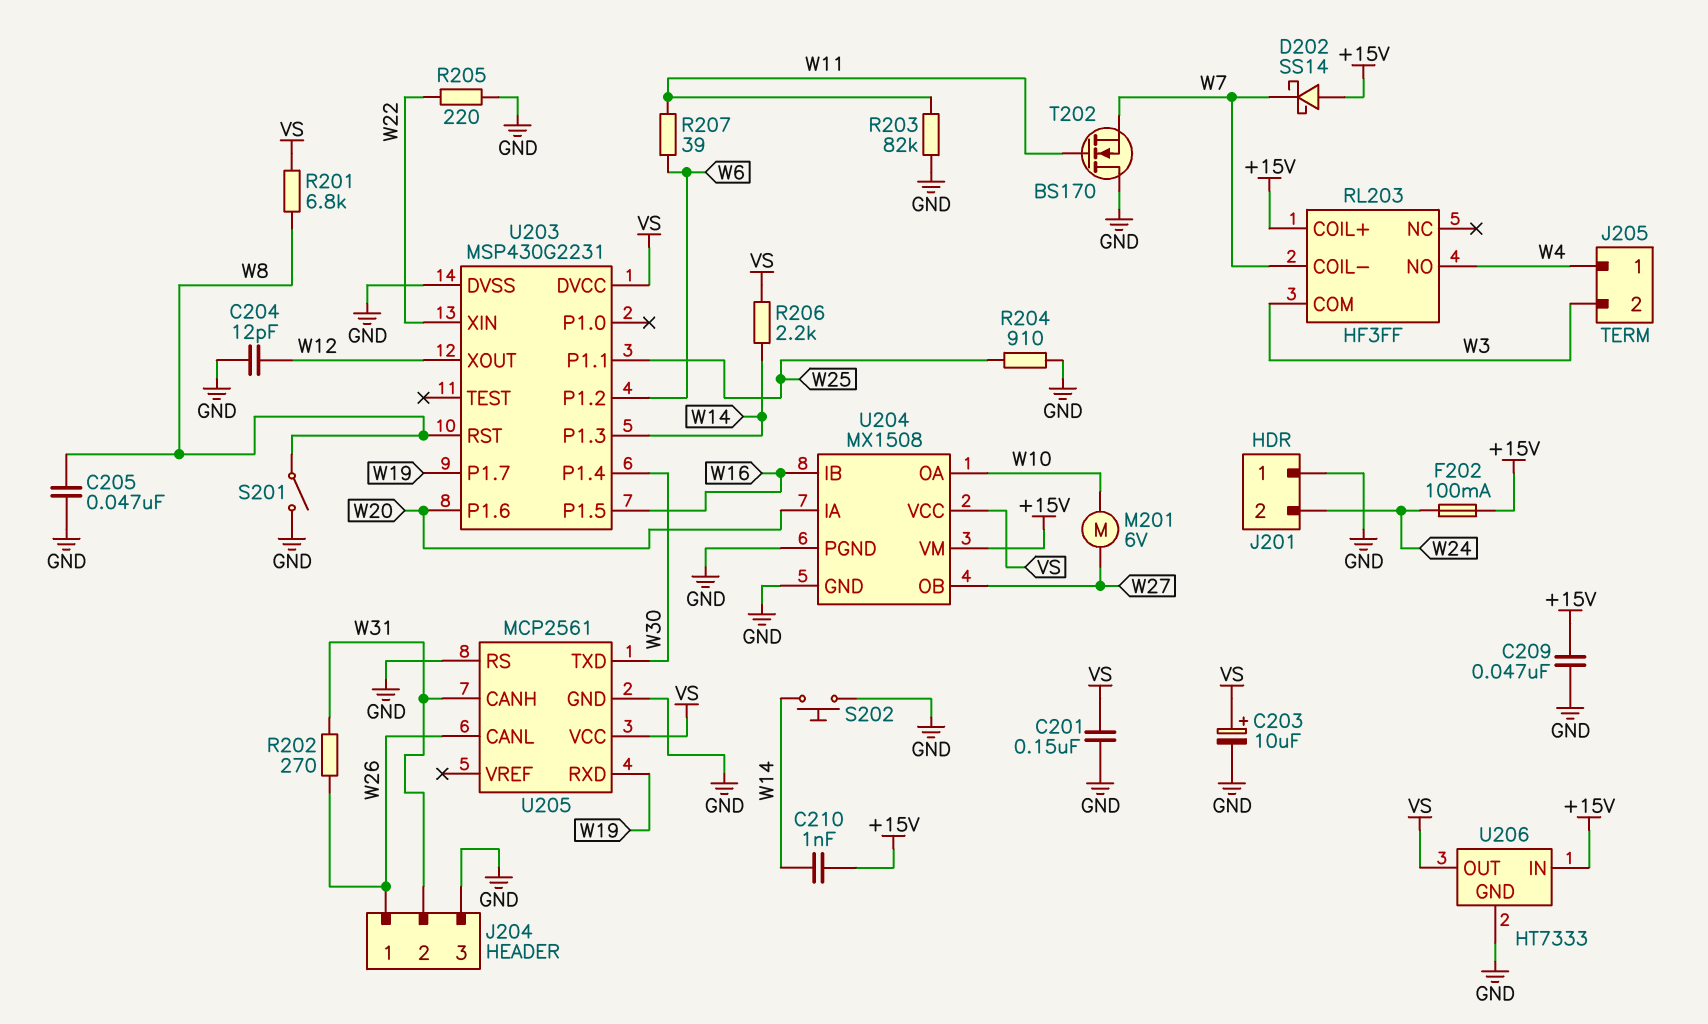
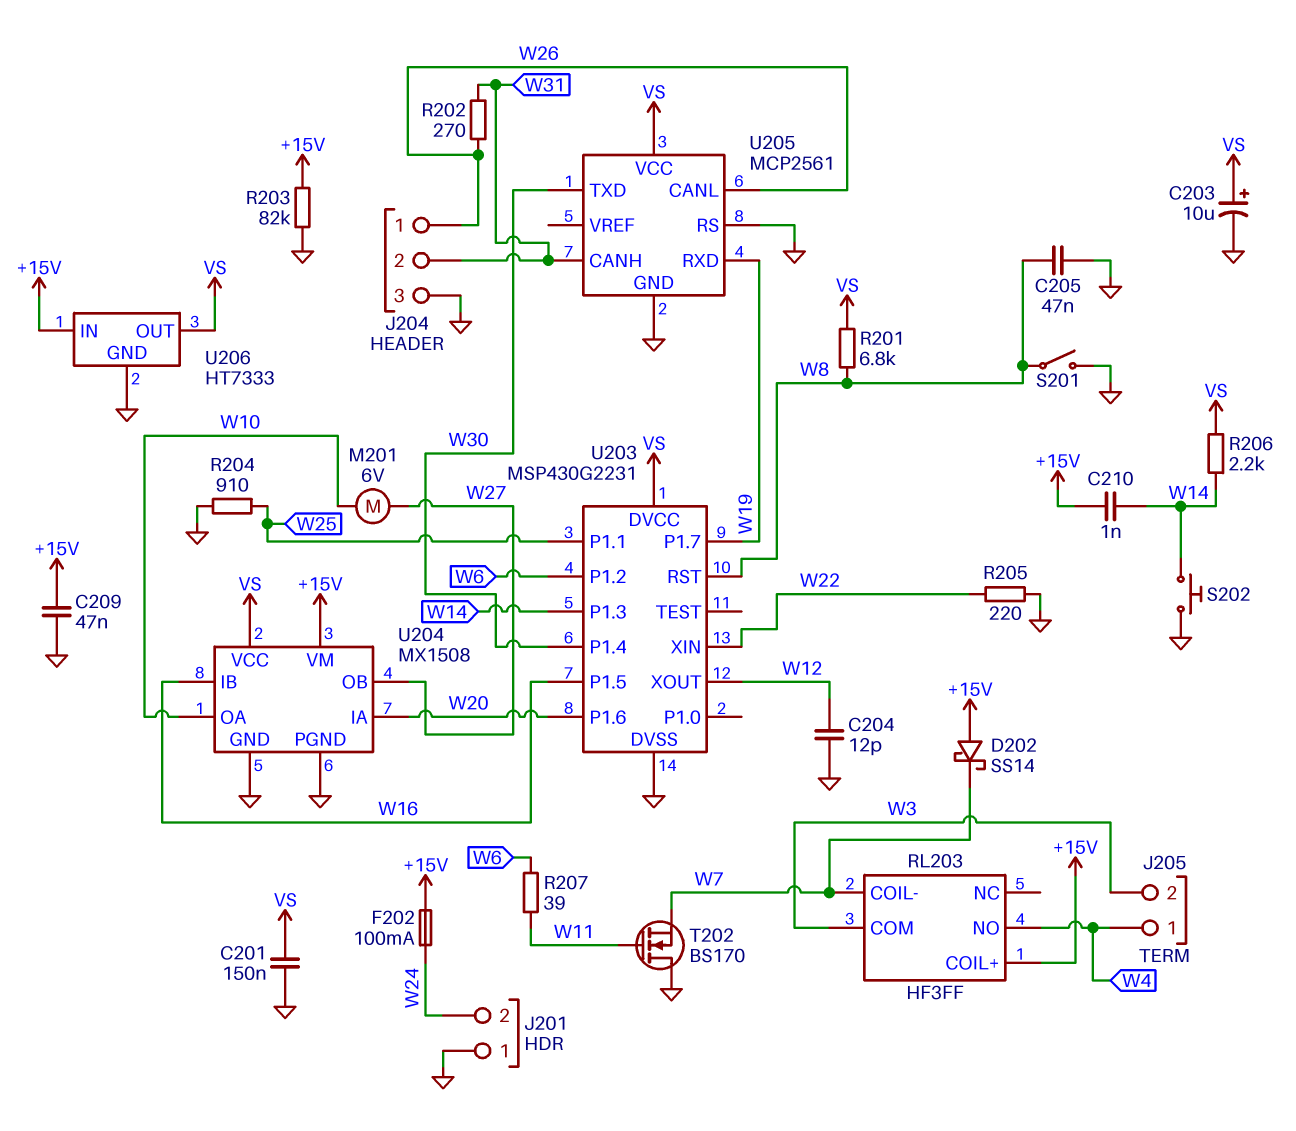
R203: 82k (GND, W11) -> 82k (+15V, GND)

